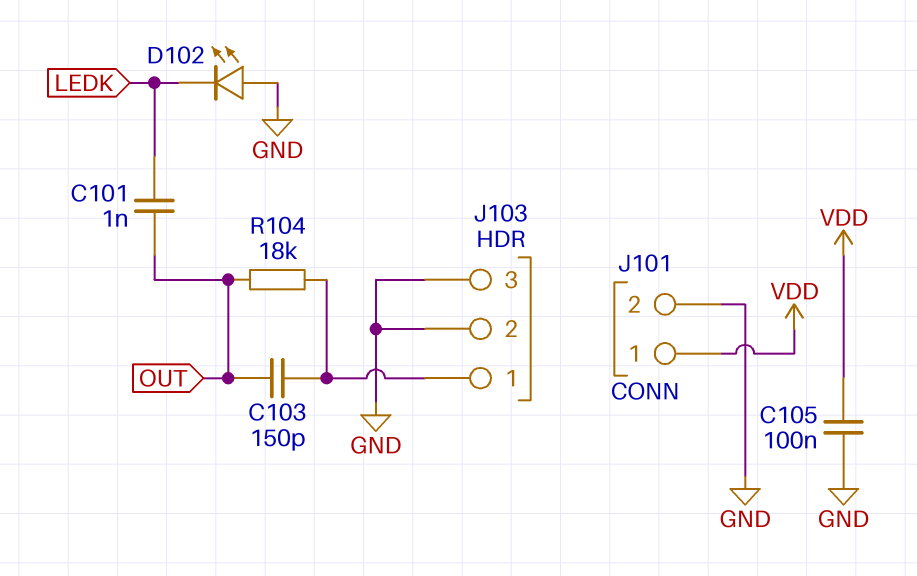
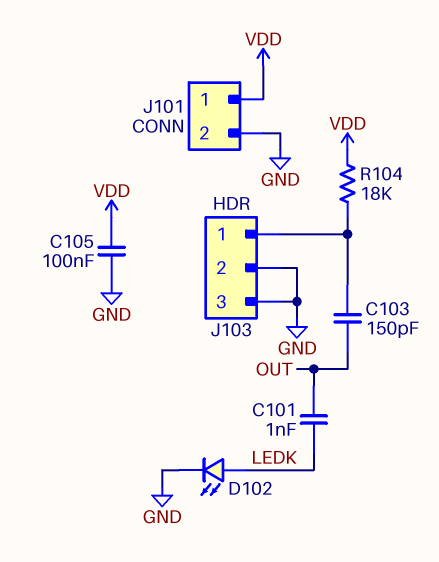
D102: LED (A GND, K LEDK) -> LED (A LEDK, K GND)
R104: 18k (J103/1, OUT) -> 18k (J103/1, VDD)

